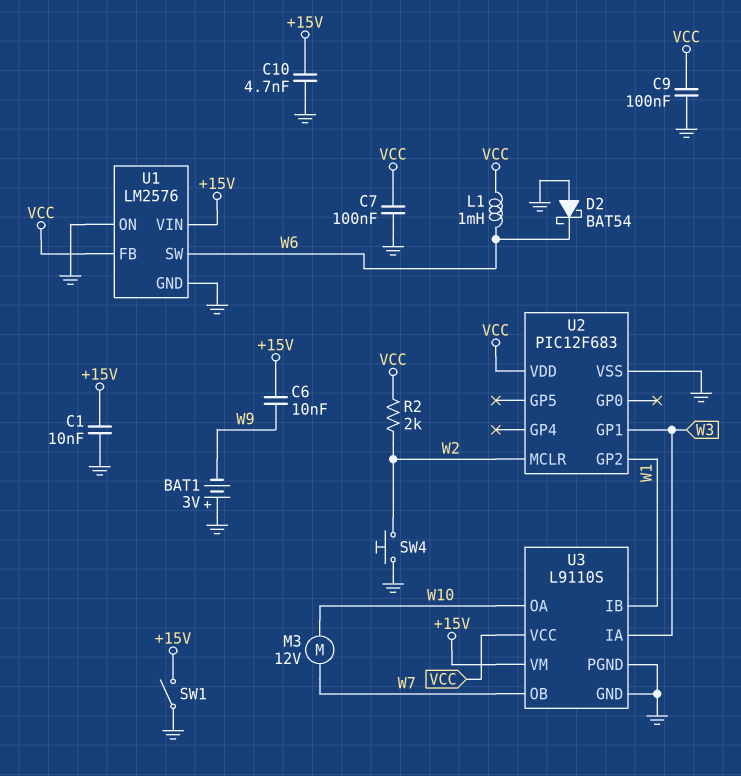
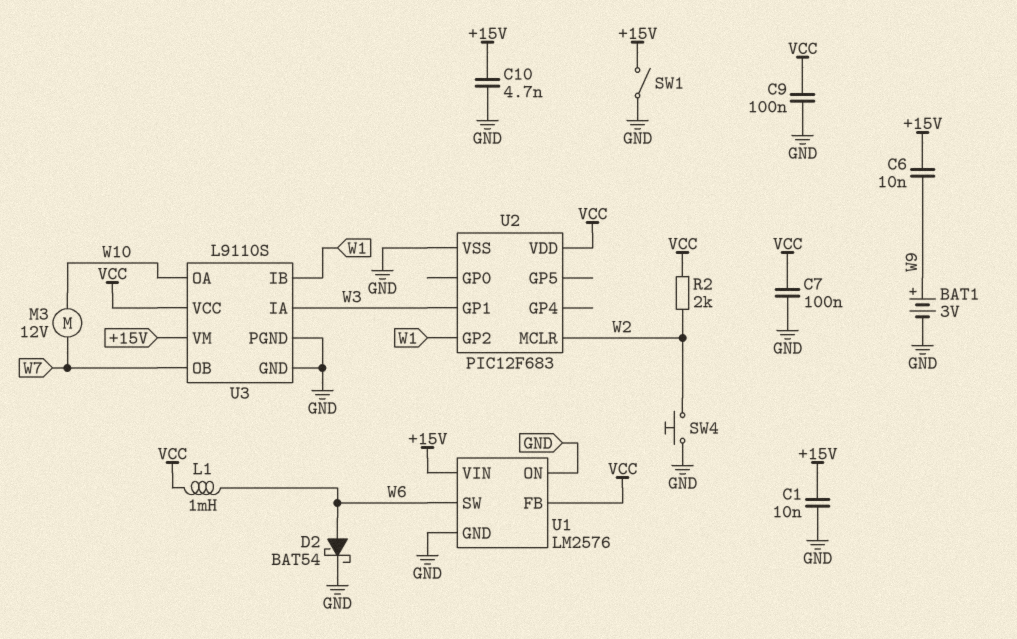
BAT1: 3V (plus GND, minus W9) -> 3V (plus W9, minus GND)
D2: schottky BAT54 (A GND, K W6) -> schottky BAT54 (A W6, K GND)

